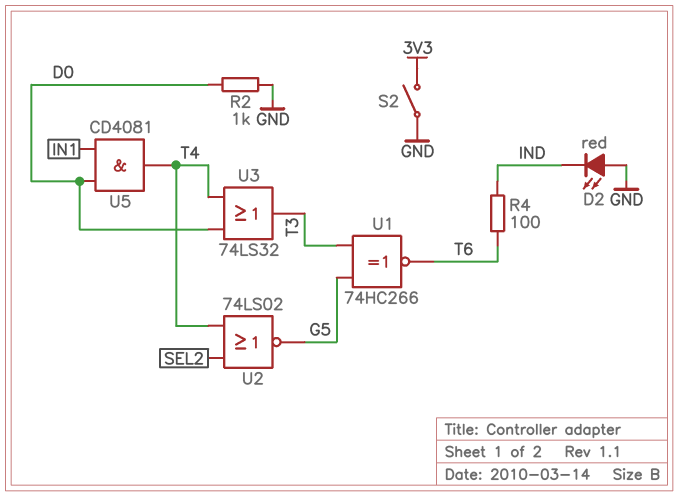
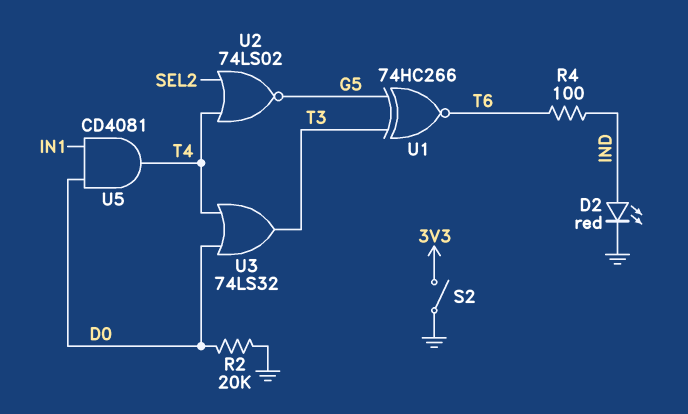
D2: LED red (A GND, K IND) -> LED red (A IND, K GND)
R2: 1k (D0, GND) -> 20k (D0, GND)

